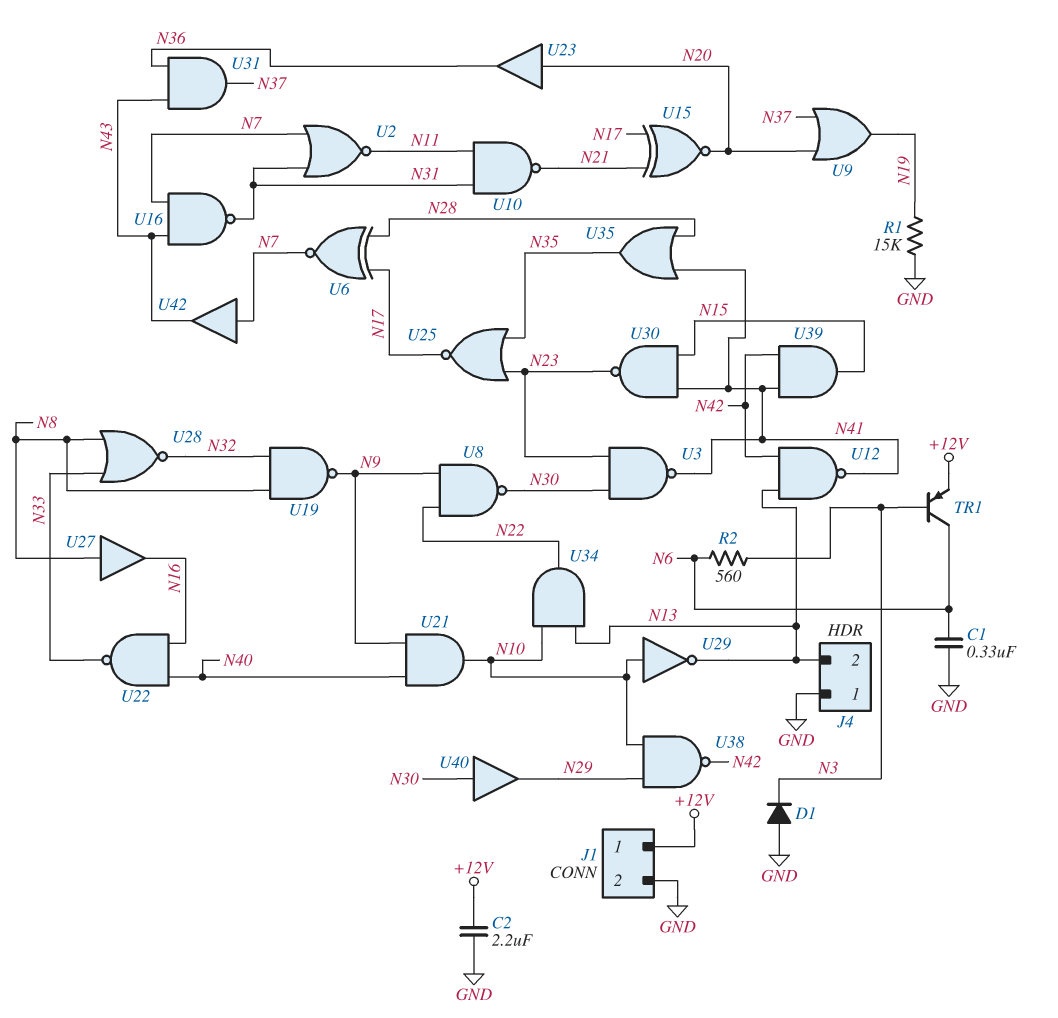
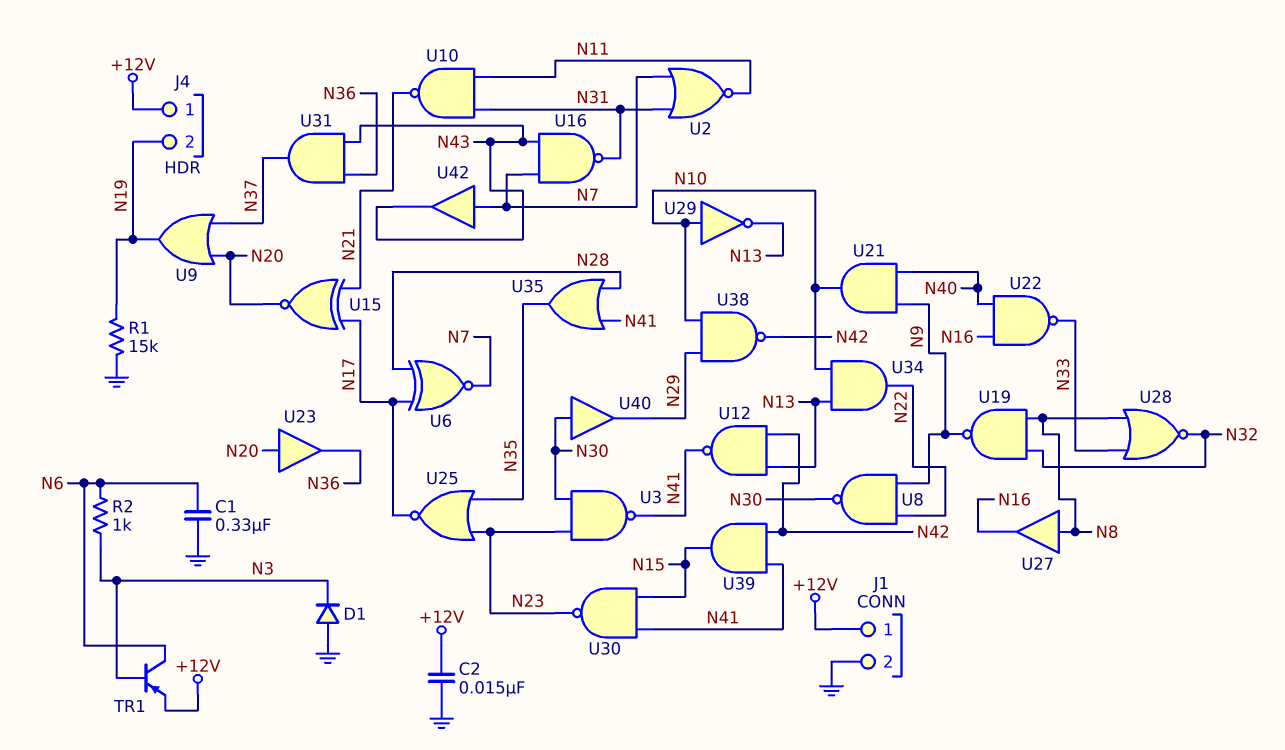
C2: 2.2uF (+12V, GND) -> 15nF (+12V, GND)
J4 pin 1: GND -> +12V
J4 pin 2: N13 -> N19
R2: 560 (N3, N6) -> 1k (N3, N6)

